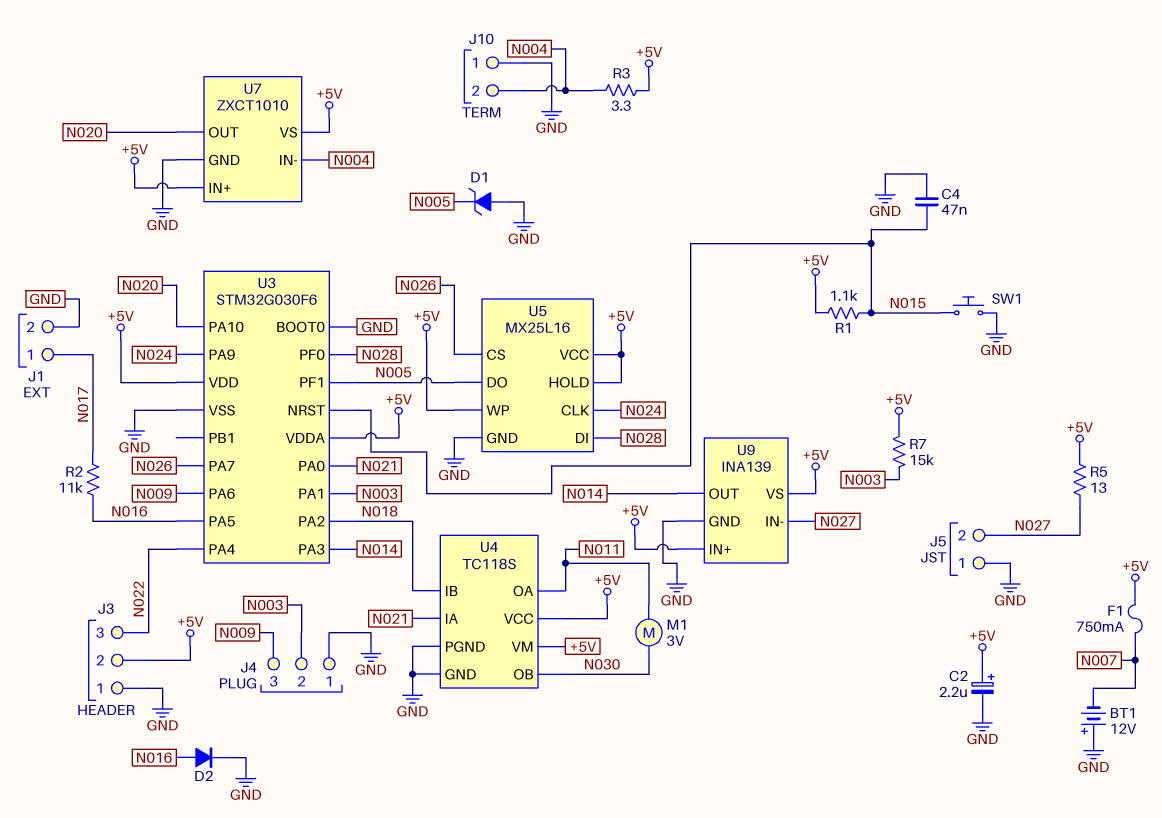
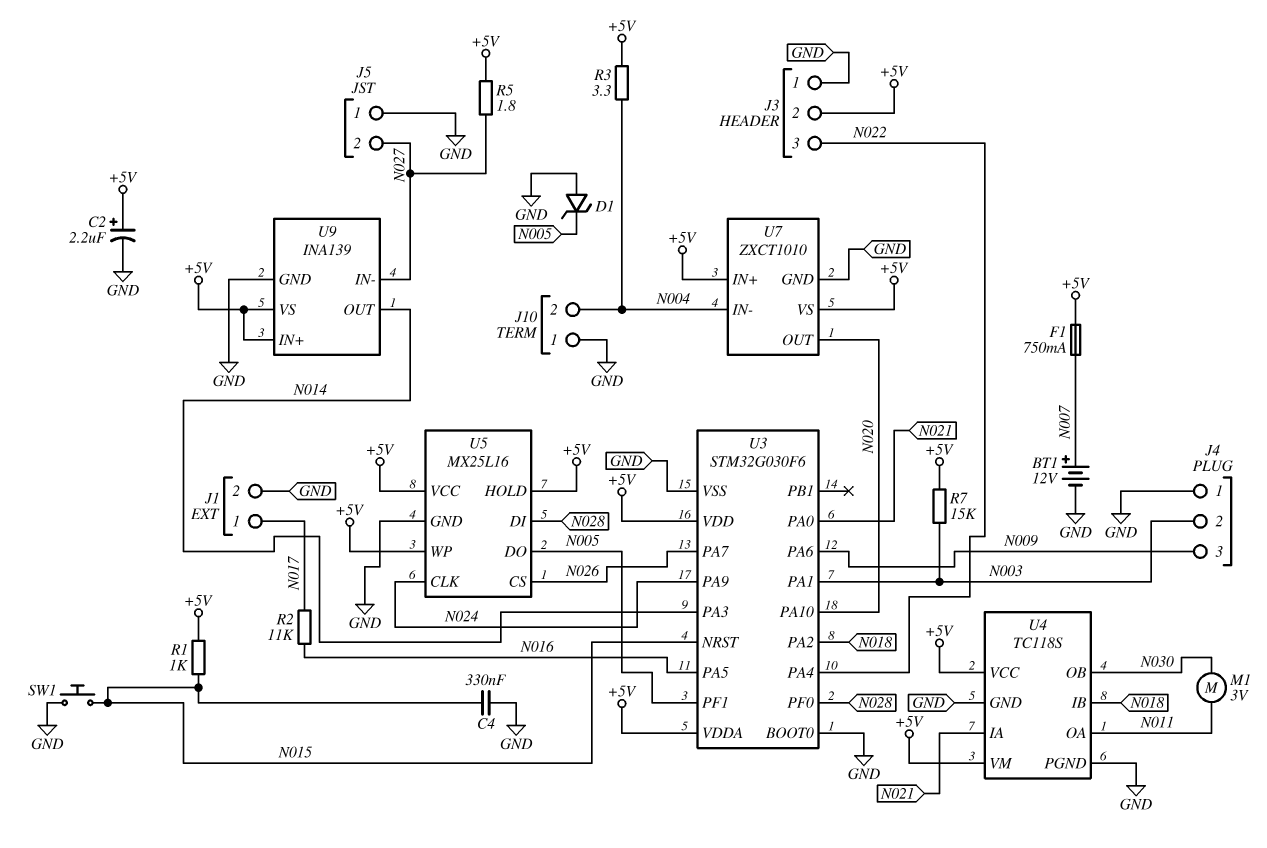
BT1: 12V (plus GND, minus N007) -> 12V (plus N007, minus GND)
C4: 47nF (GND, N015) -> 330nF (GND, N015)
D2: diode (A N016, K GND) -> none
R1: 1.1k (+5V, N015) -> 1k (+5V, N015)
R5: 13 (+5V, N027) -> 1.8 (+5V, N027)

